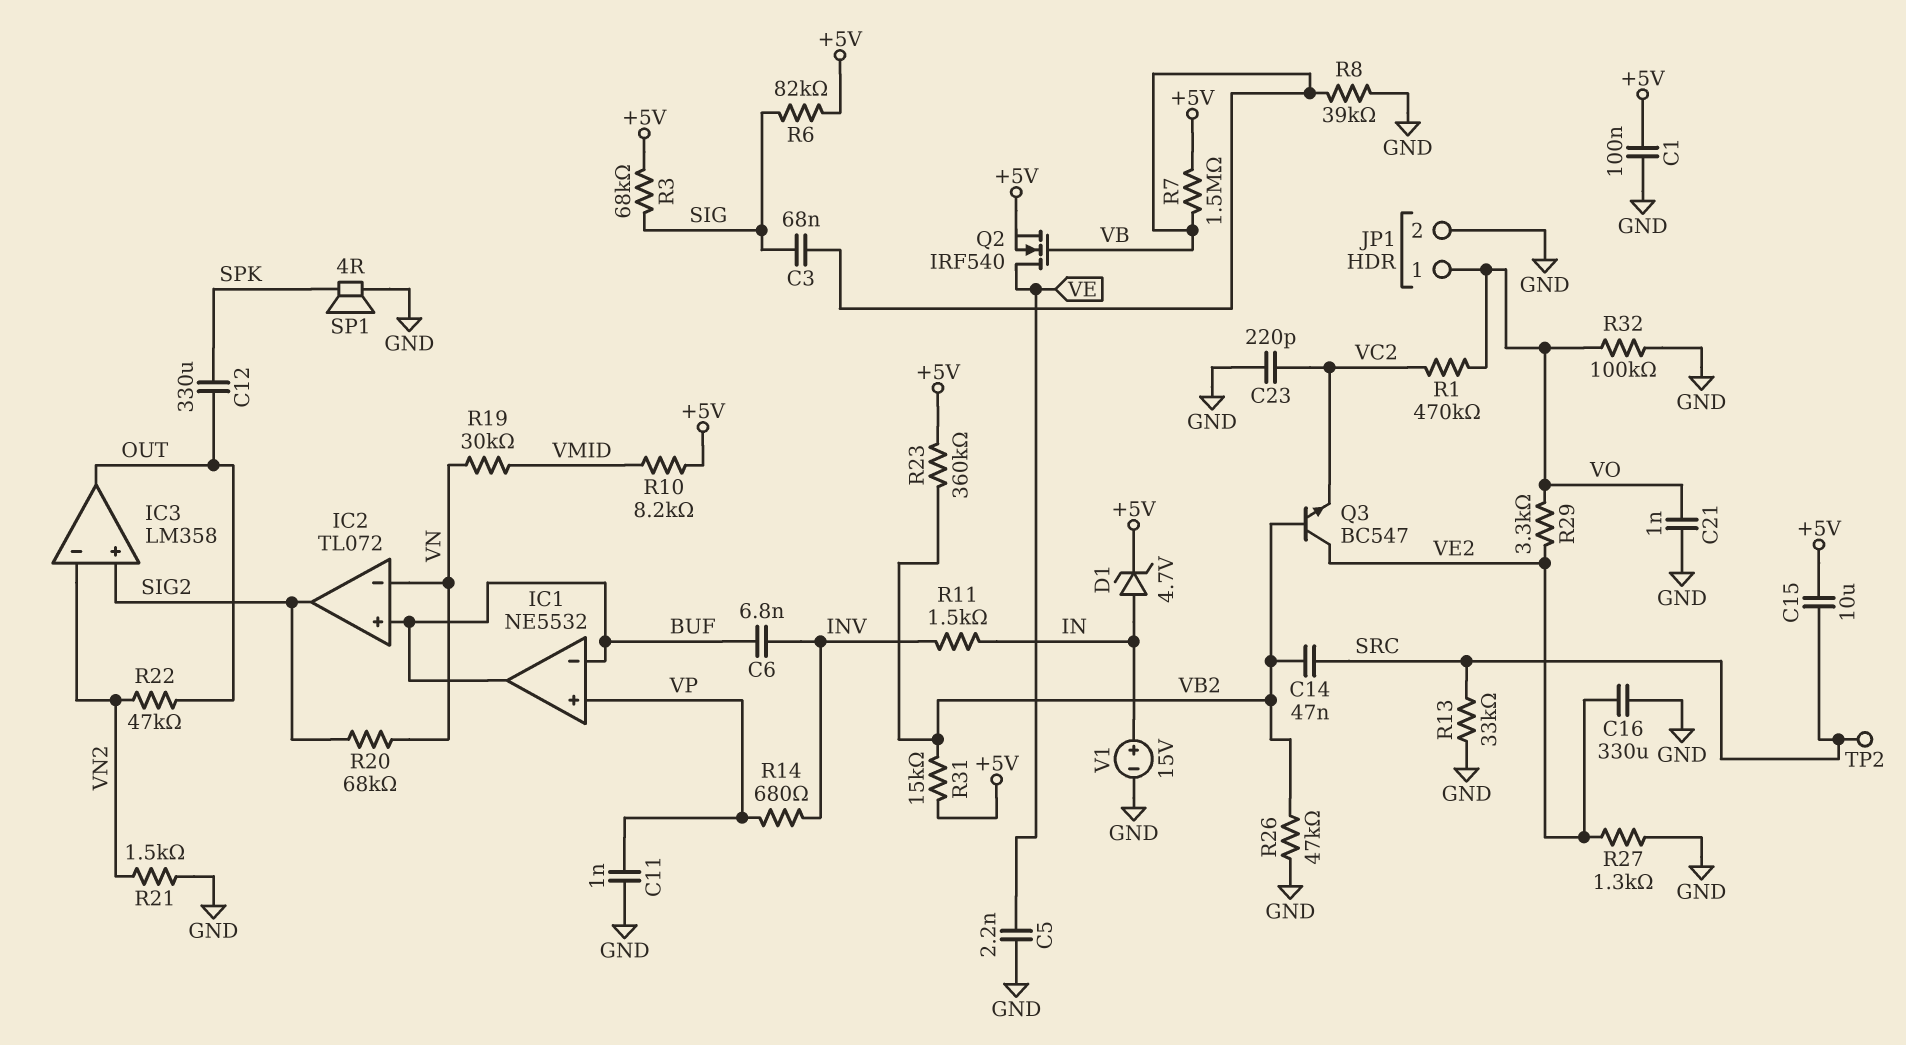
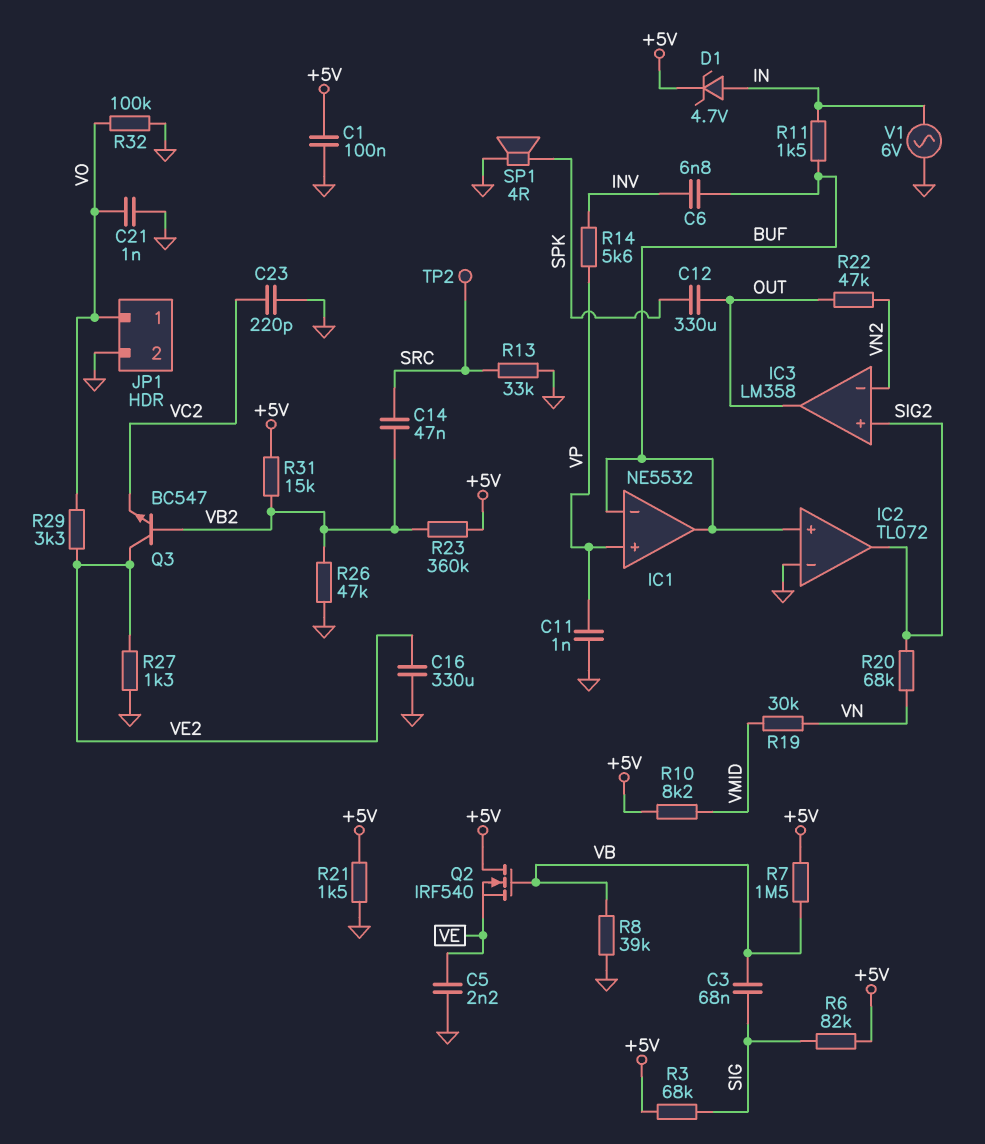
C15: 10uF (+5V, SRC) -> none
IC2 pin in-: VN -> GND
Q2: NMOS IRF540 (G VB, D VE, S +5V) -> NMOS IRF540 (G VB, D +5V, S VE)
R1: 470k (VC2, VO) -> none
R11: 1.5k (IN, INV) -> 1.5k (BUF, IN)
R14: 680 (INV, VP) -> 5.6k (INV, VP)
R21: 1.5k (GND, VN2) -> 1.5k (+5V, GND)
V1: 15V (plus IN, minus GND) -> AC 6V (GND, IN)

